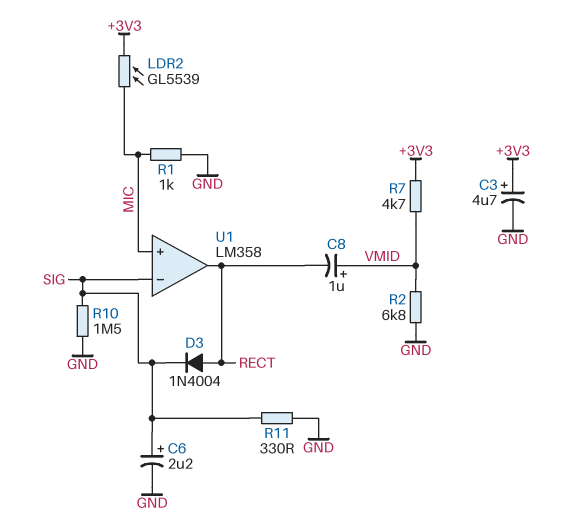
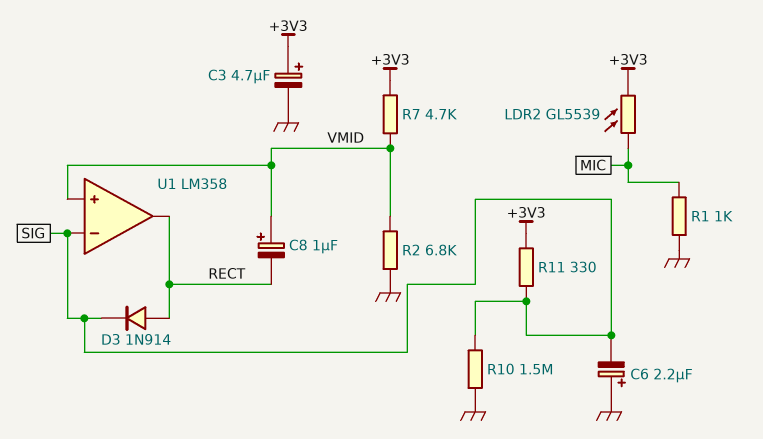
C6: 2.2uF (plus SIG, minus GND) -> 2.2uF (plus GND, minus SIG)
D3: diode 1N4004 (A RECT, K SIG) -> diode 1N914 (A RECT, K SIG)
R11: 330 (GND, SIG) -> 330 (+3V3, SIG)
U1 pin in+: MIC -> VMID

